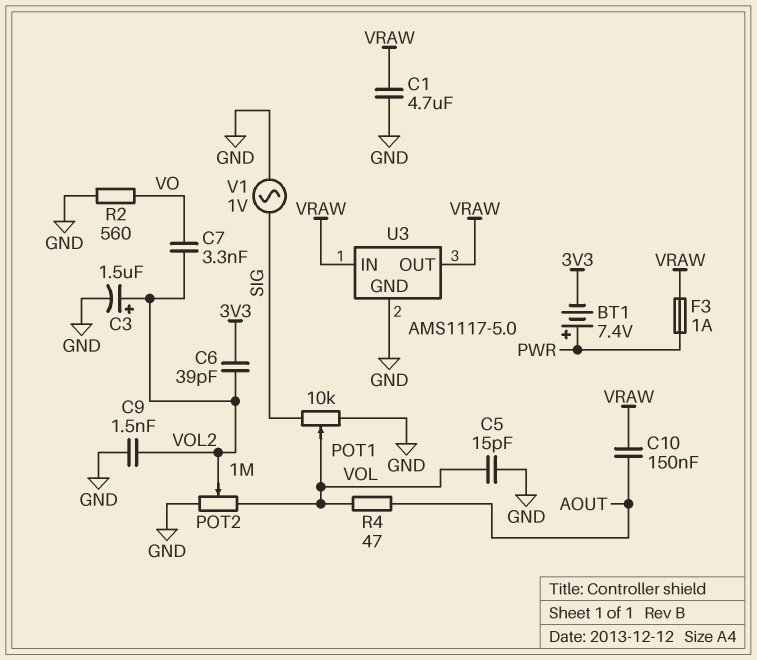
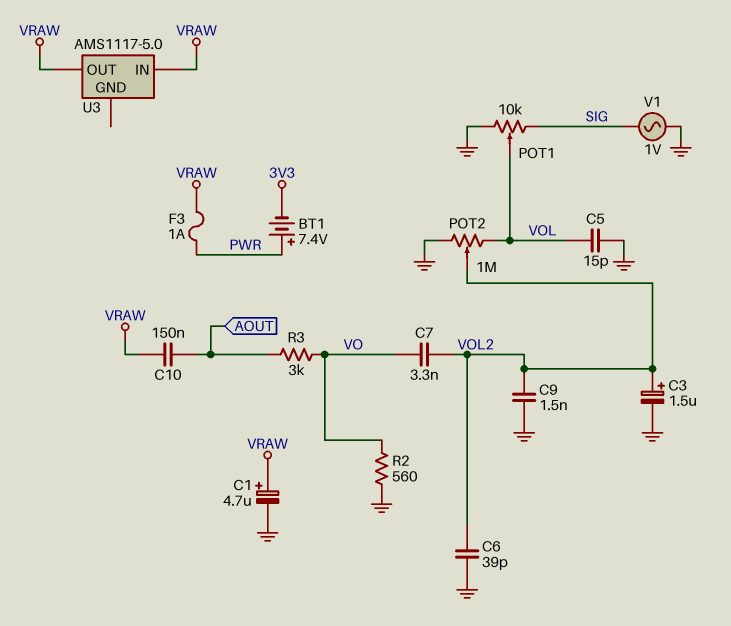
C1: 4.7uF (GND, VRAW) -> 4.7uF (plus VRAW, minus GND)
C6: 39pF (3V3, VOL2) -> 39pF (GND, VOL2)
R3: none -> 3k (AOUT, VO)
R4: 47 (AOUT, VOL) -> none
U3 pin GND: GND -> none

